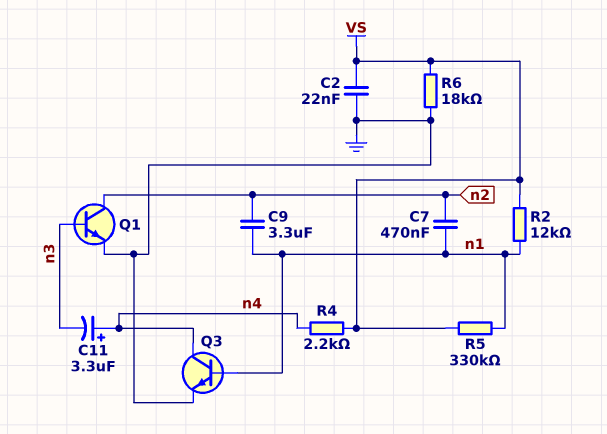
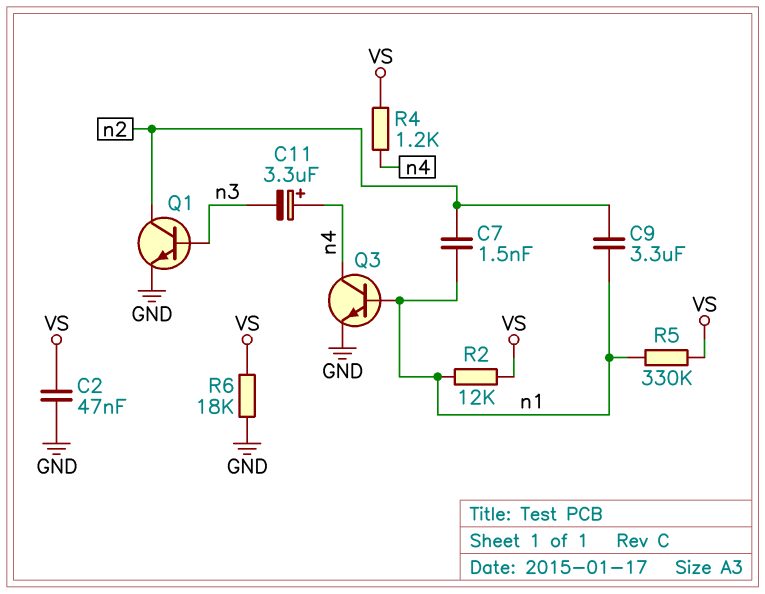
C2: 22nF (GND, VS) -> 47nF (GND, VS)
C7: 470nF (n1, n2) -> 1.5nF (n1, n2)
R4: 2.2k (VS, n4) -> 1.2k (VS, n4)

